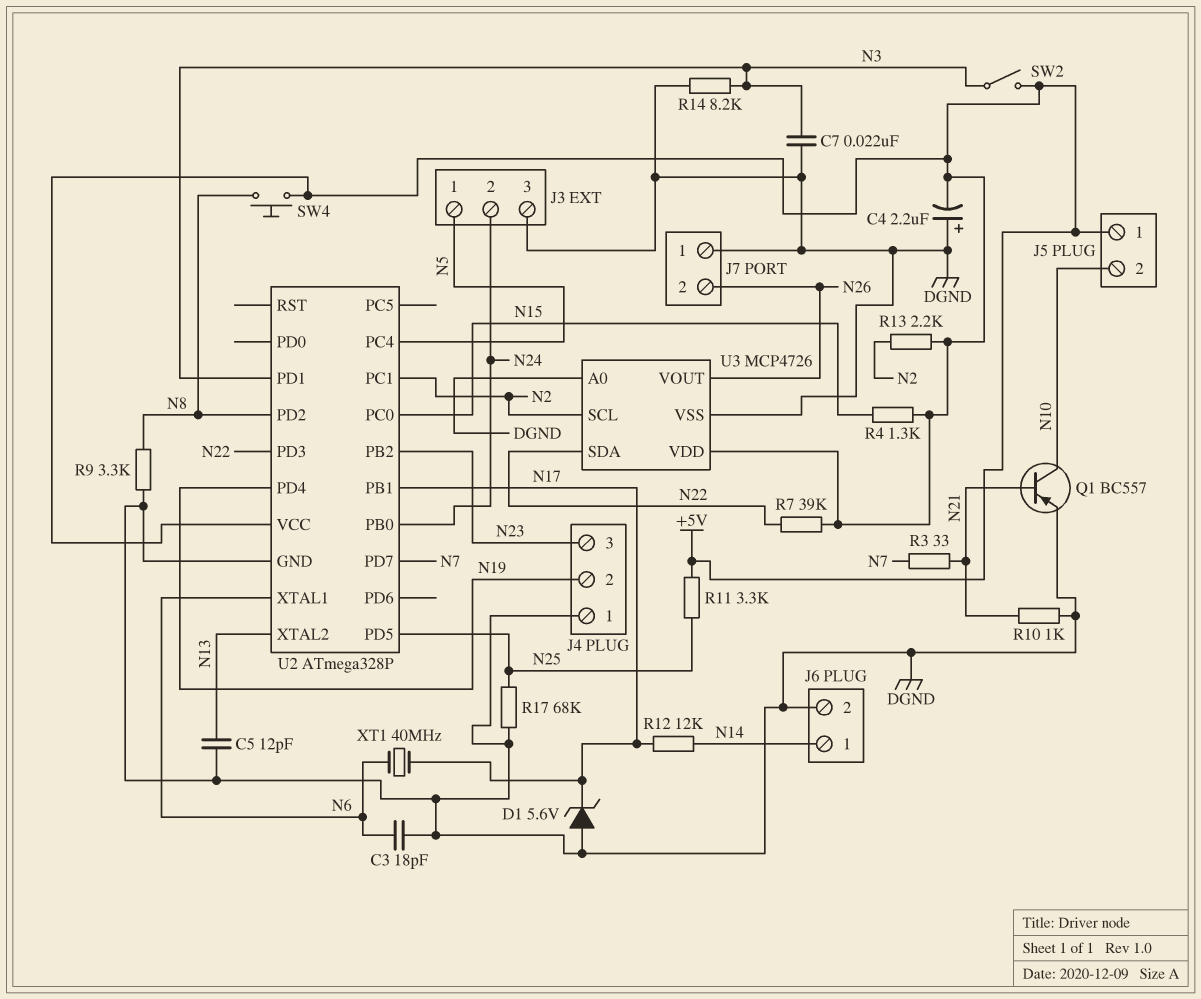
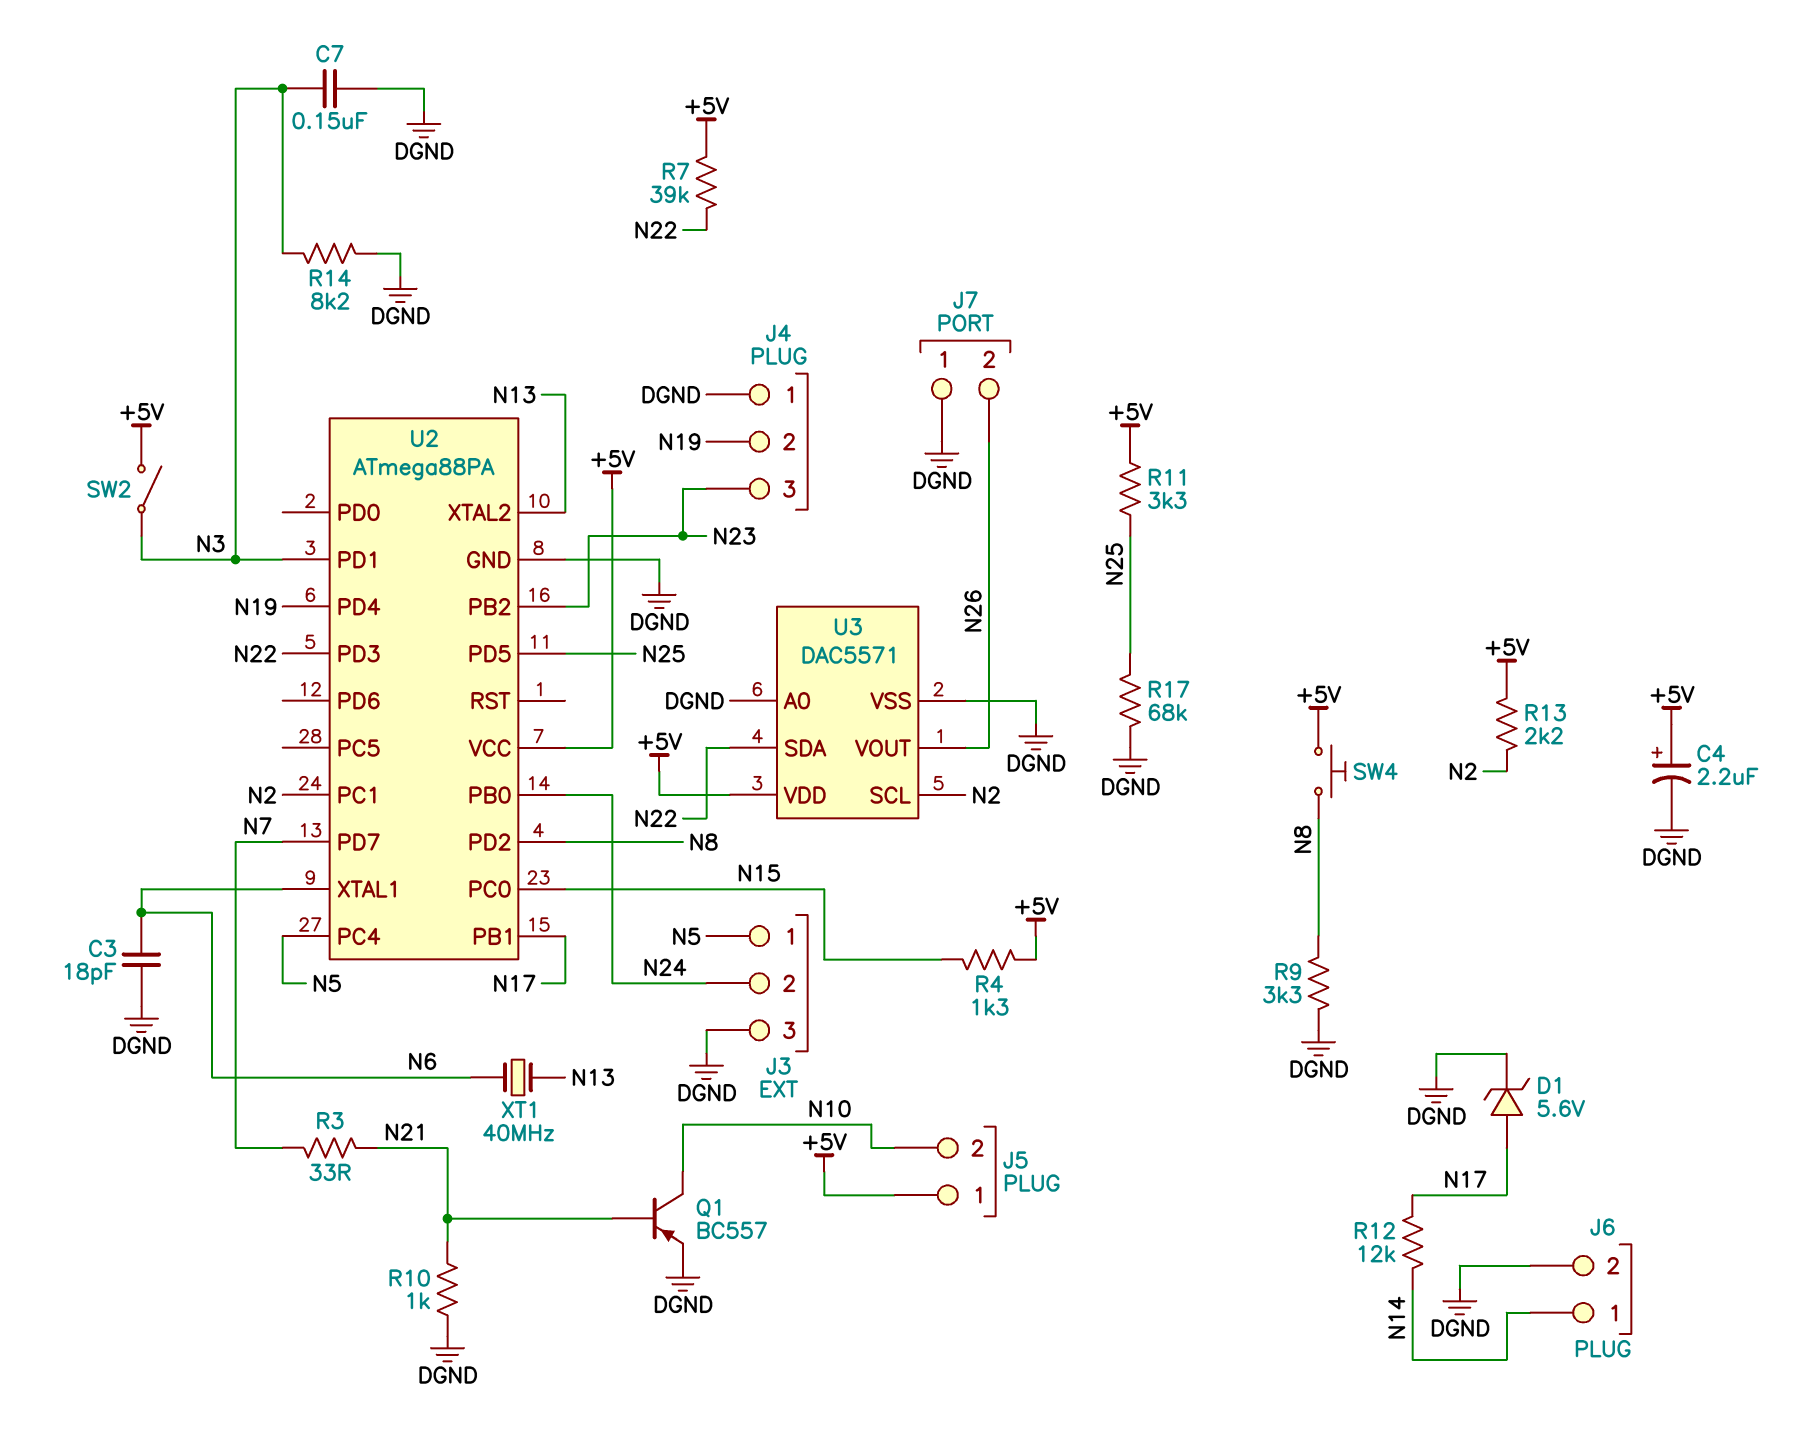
C4: 2.2uF (plus DGND, minus +5V) -> 2.2uF (plus +5V, minus DGND)
C5: 12pF (DGND, N13) -> none
C7: 22nF (DGND, N3) -> 150nF (DGND, N3)
D1: zener 5.6V (A DGND, K N17) -> zener 5.6V (A N17, K DGND)
U2: ATmega328P -> ATmega88PA
U3: MCP4726 -> DAC5571
XT1: 40MHz (N6, N17) -> 40MHz (N6, N13)

